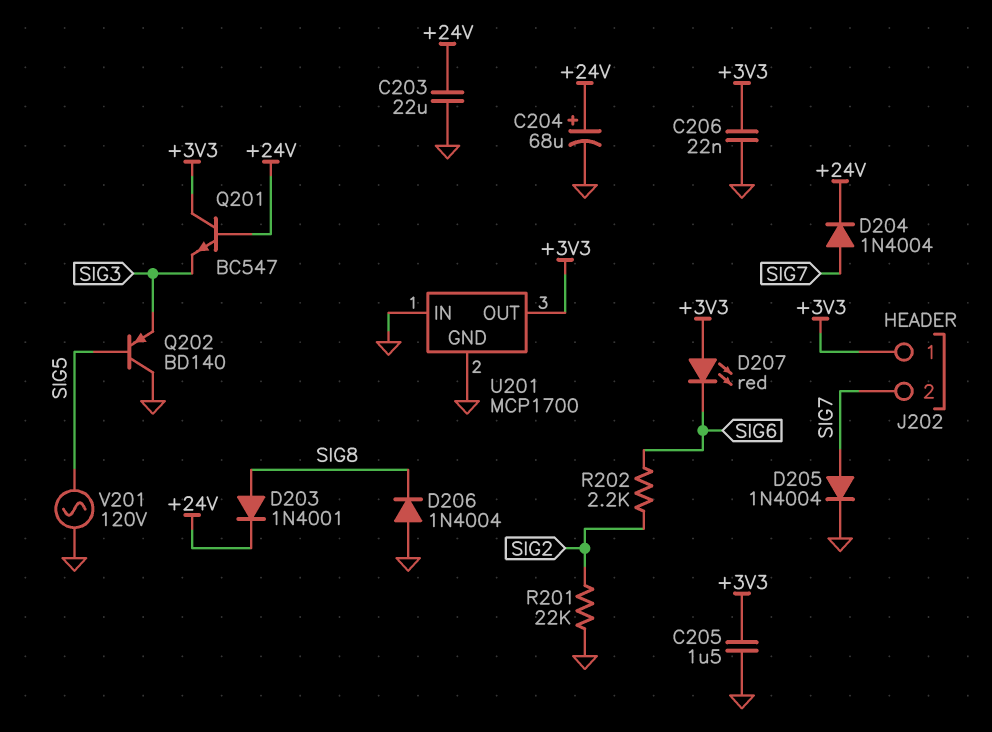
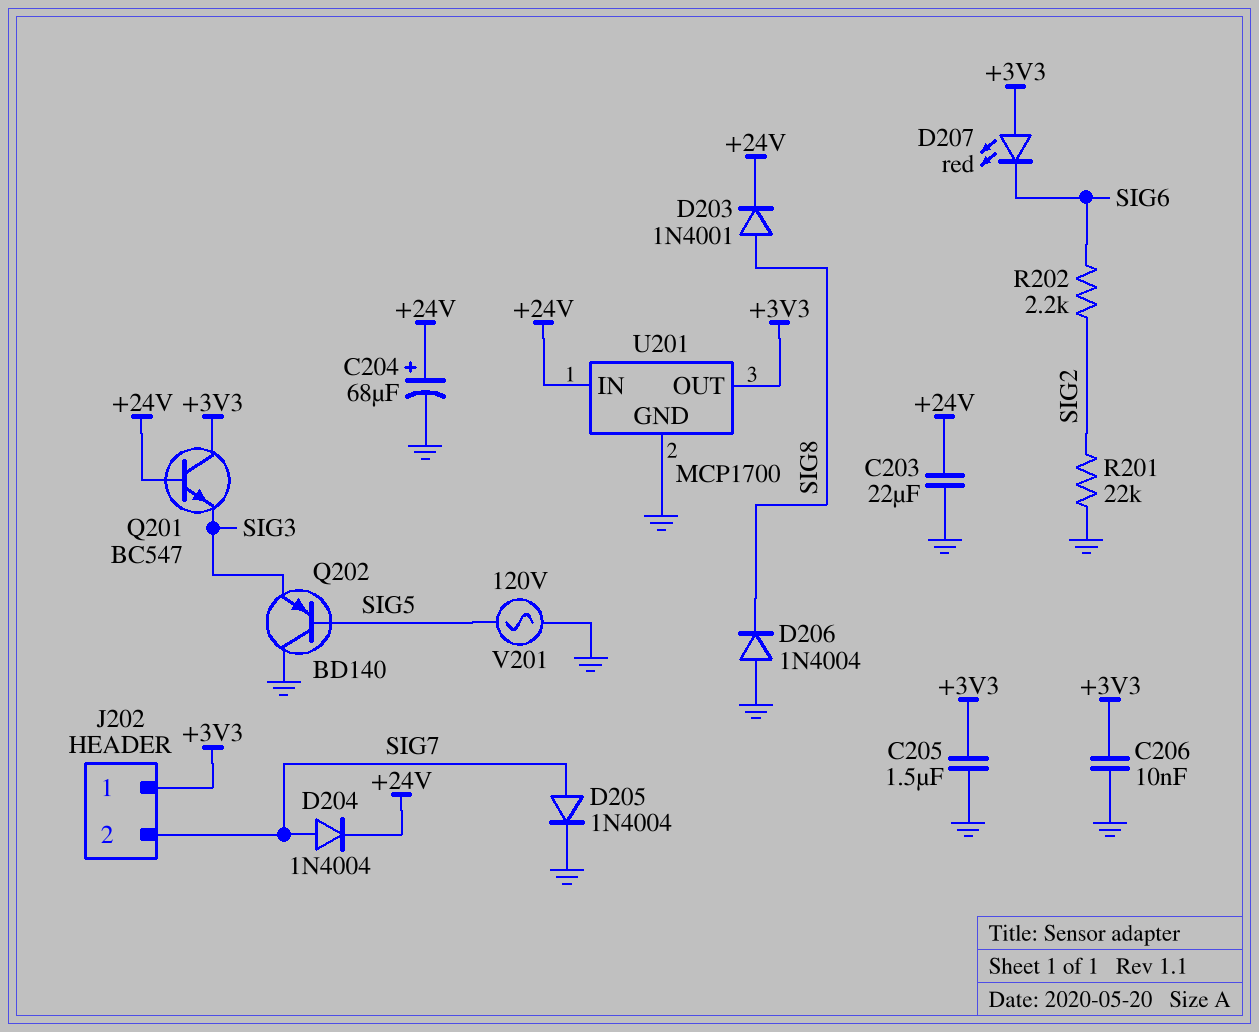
C206: 22nF (+3V3, GND) -> 10nF (+3V3, GND)
U201 pin IN: GND -> +24V

